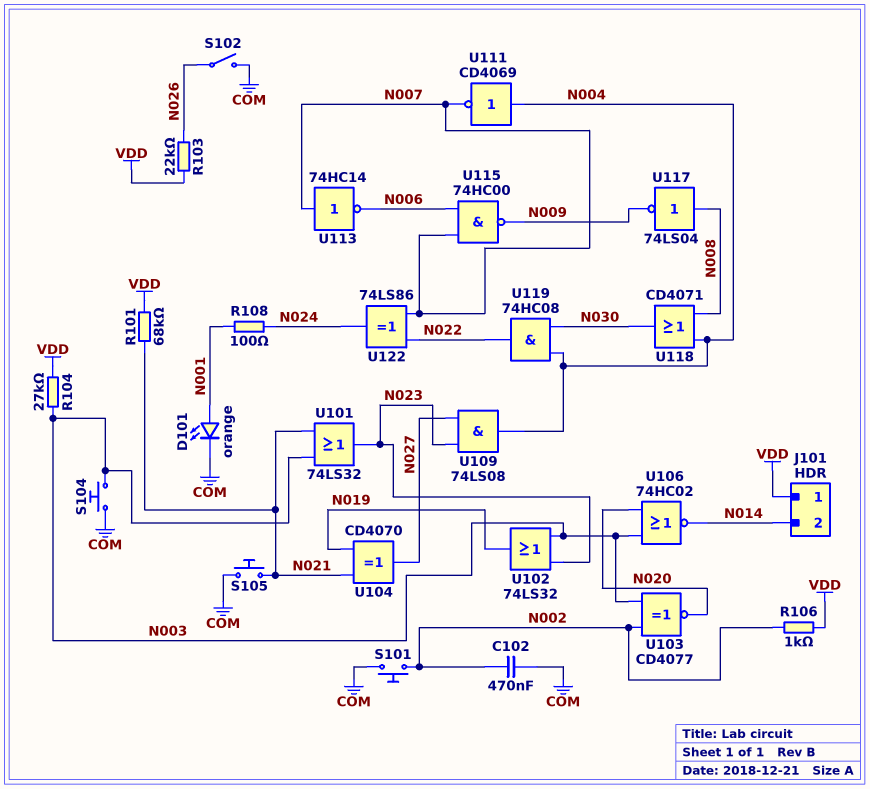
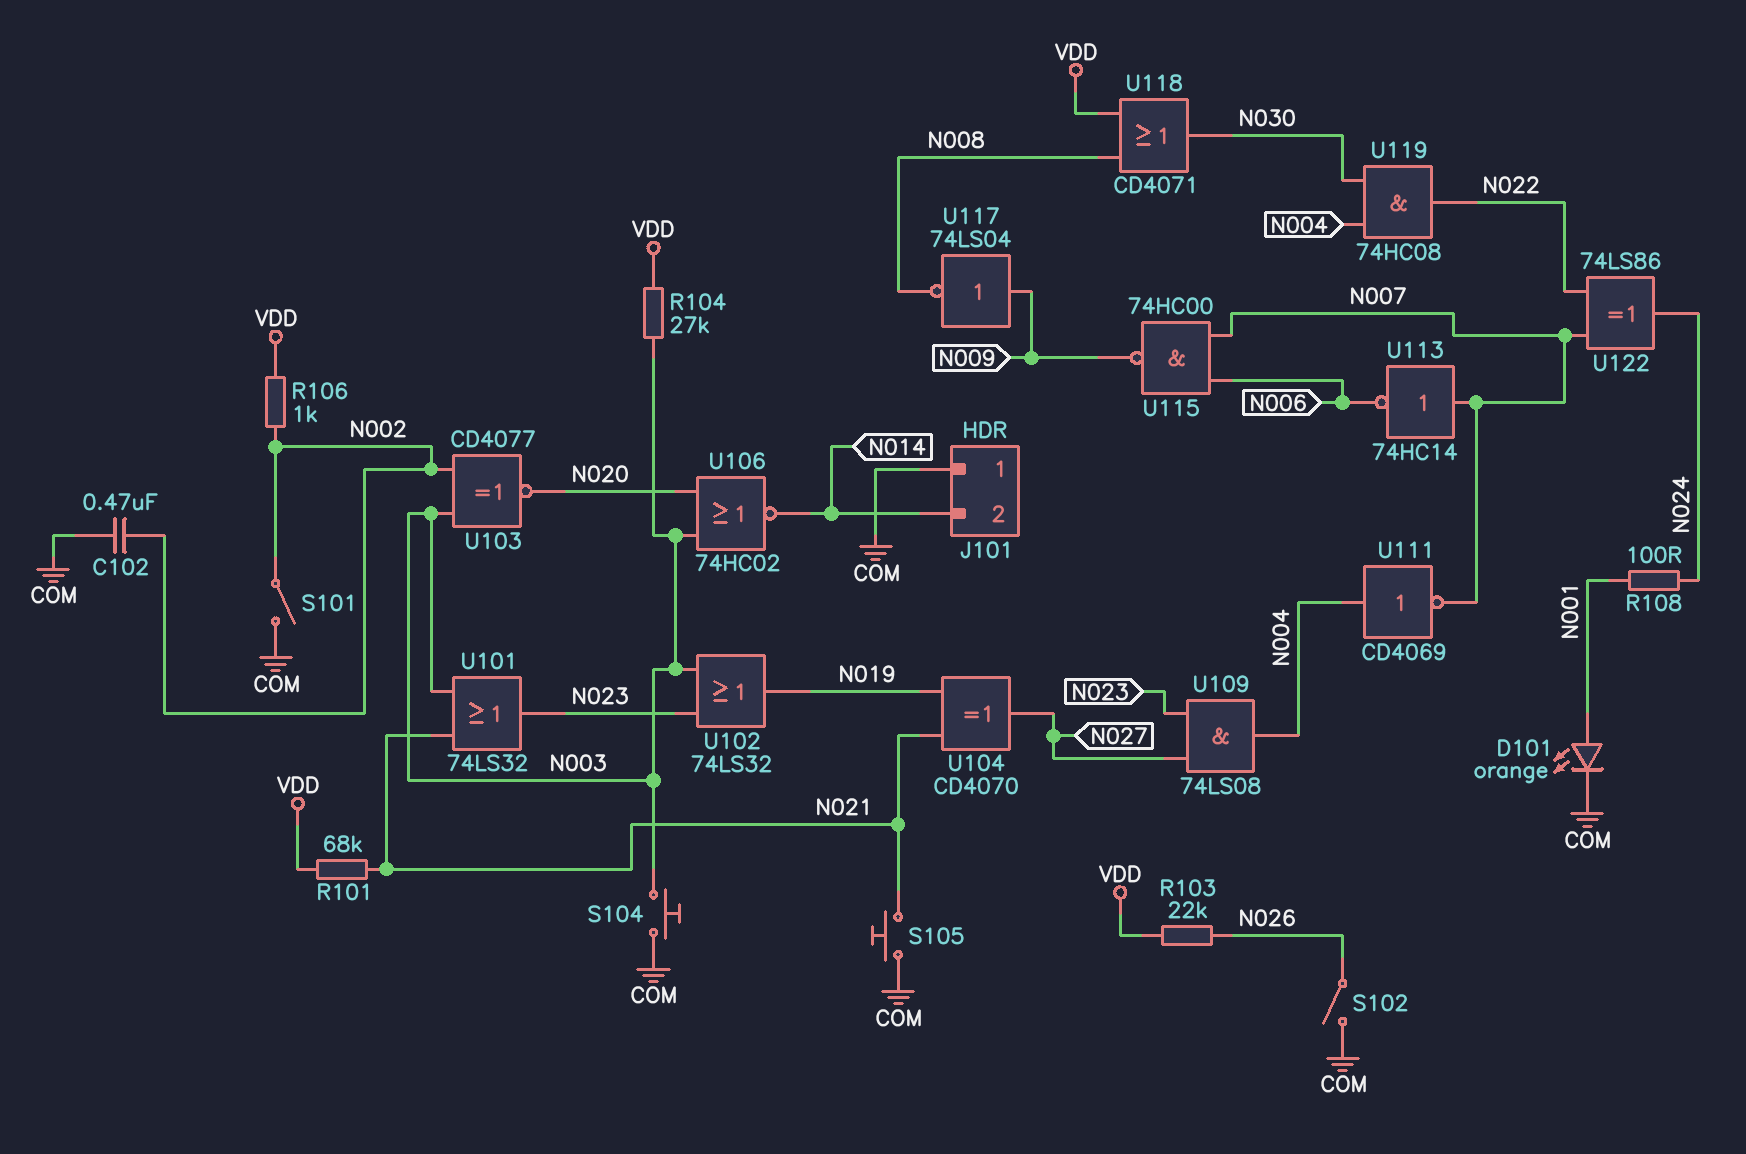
J101 pin 1: VDD -> COM
S101: button (COM, N002) -> switch (COM, N002)
U117: NOT 74LS04 (in N008, out N009) -> NOT 74LS04 (in N009, out N008)
U118: OR CD4071 (in N004, in N008, out N030) -> OR CD4071 (in N008, in VDD, out N030)

